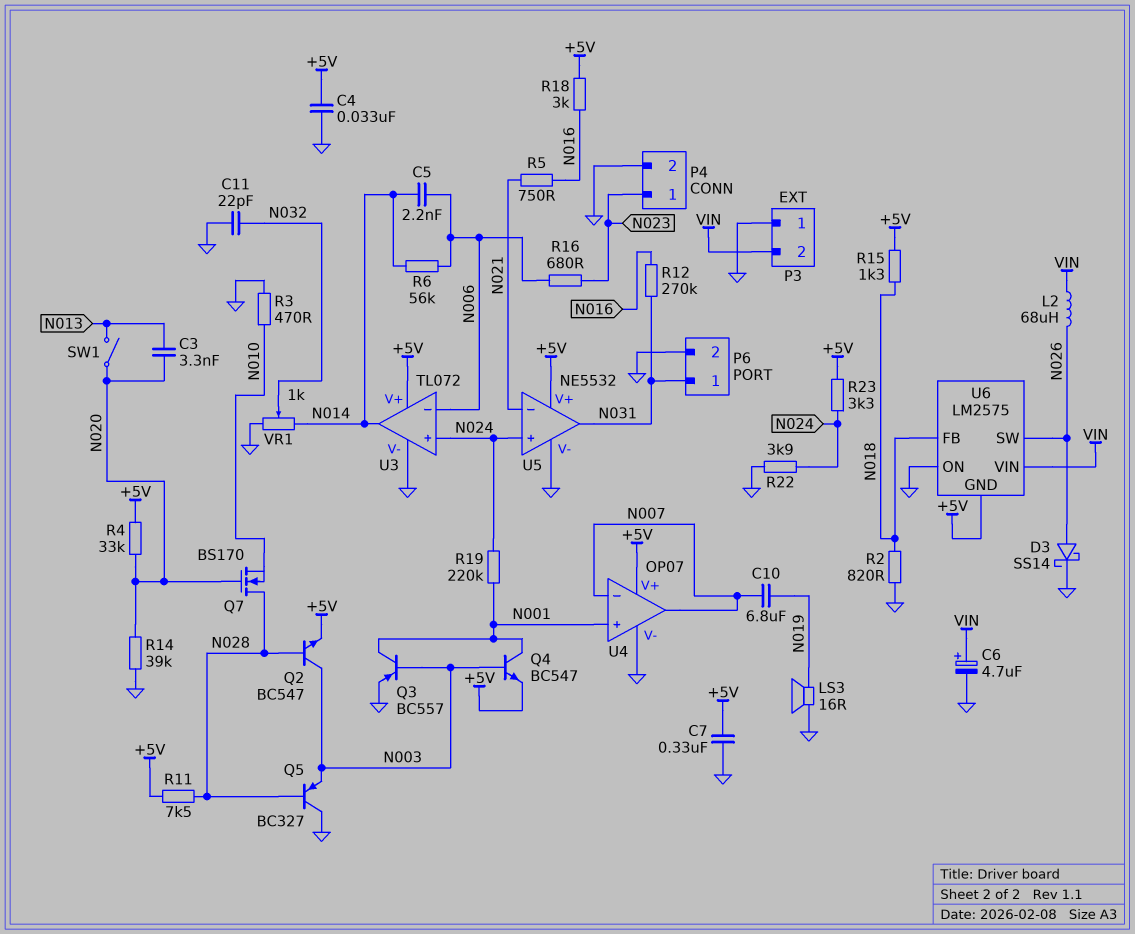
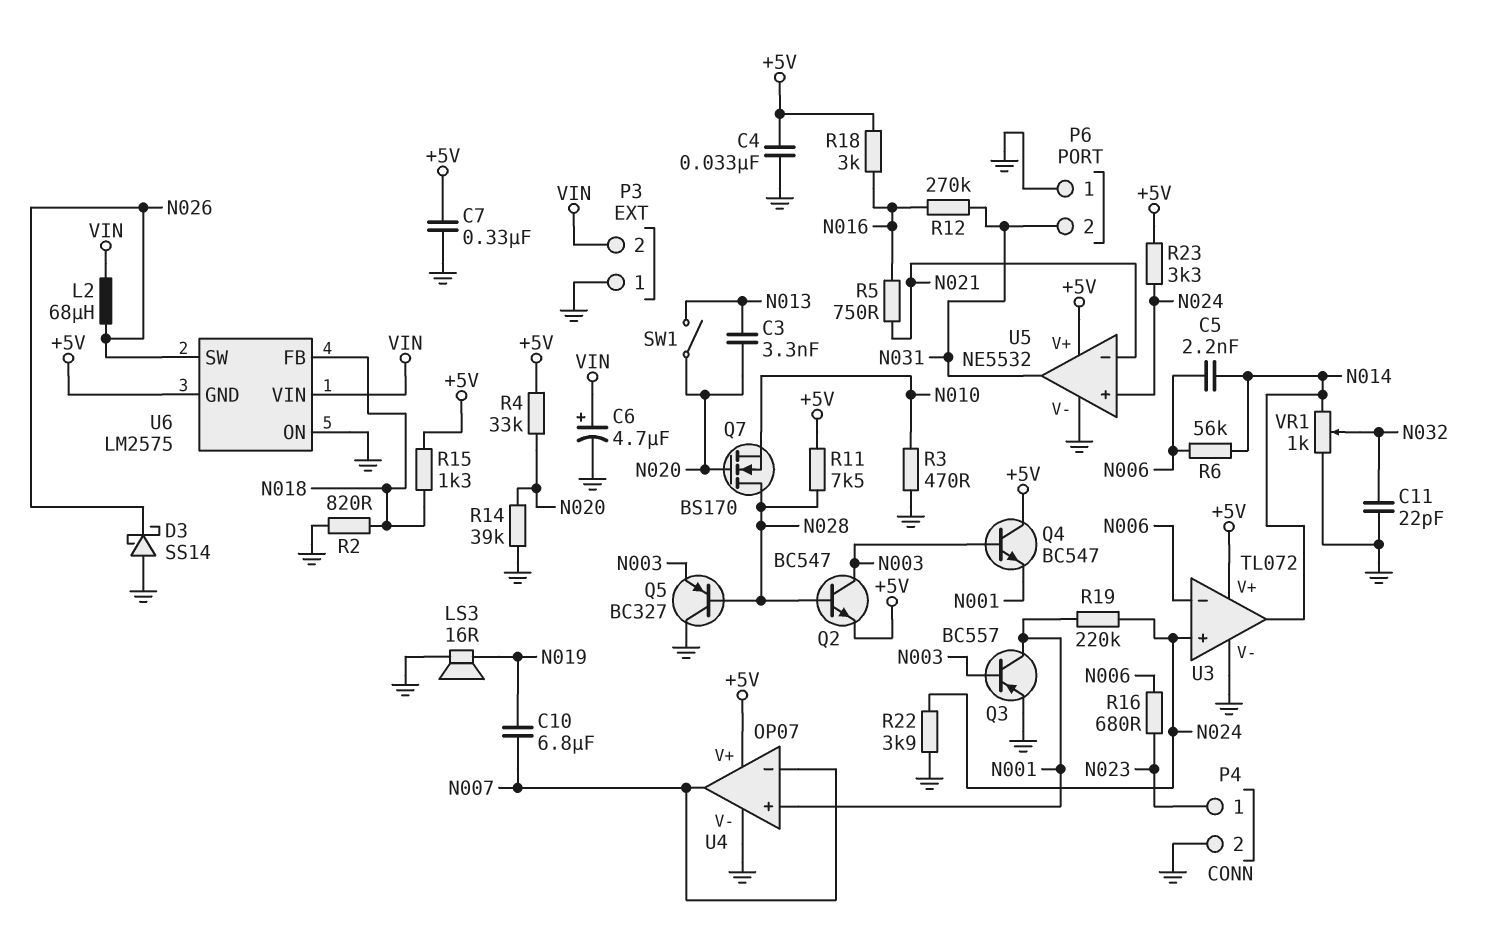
D3: schottky SS14 (A N026, K GND) -> schottky SS14 (A GND, K N026)
P6 pin 1: N031 -> GND
P6 pin 2: GND -> N031
Q4: NPN BC547 (B N003, C N001, E +5V) -> NPN BC547 (B N003, C +5V, E N001)

